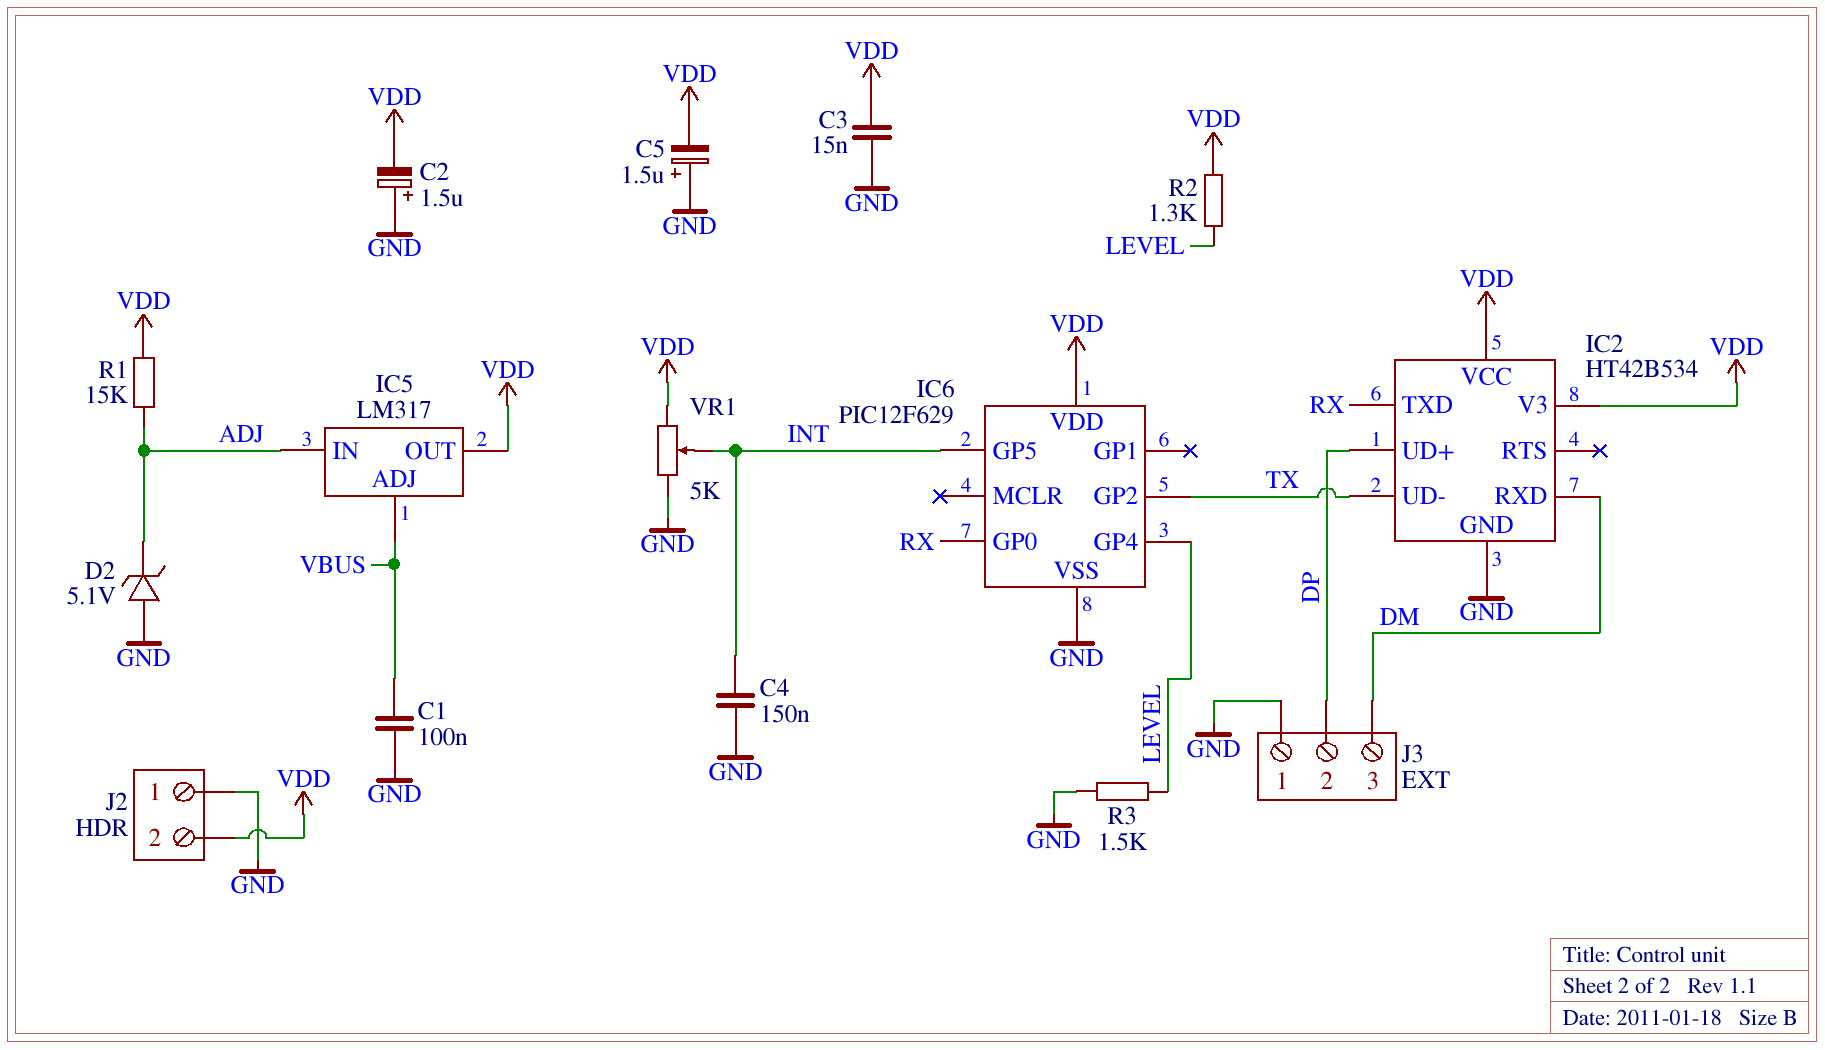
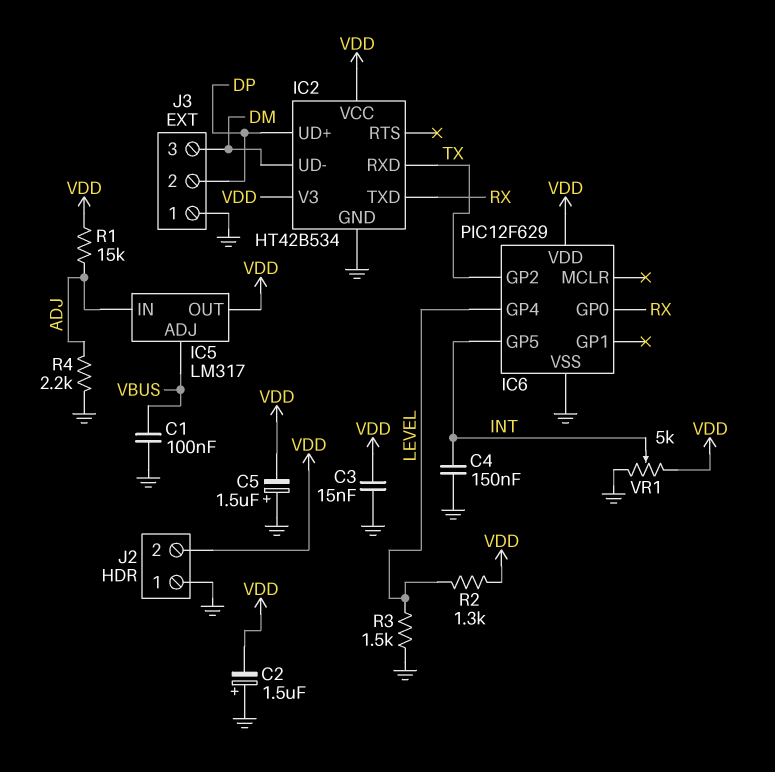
D2: zener 5.1V (A GND, K ADJ) -> none
IC2 pin RXD: DM -> TX
IC2 pin UD-: TX -> DM
R4: none -> 2.2k (ADJ, GND)

